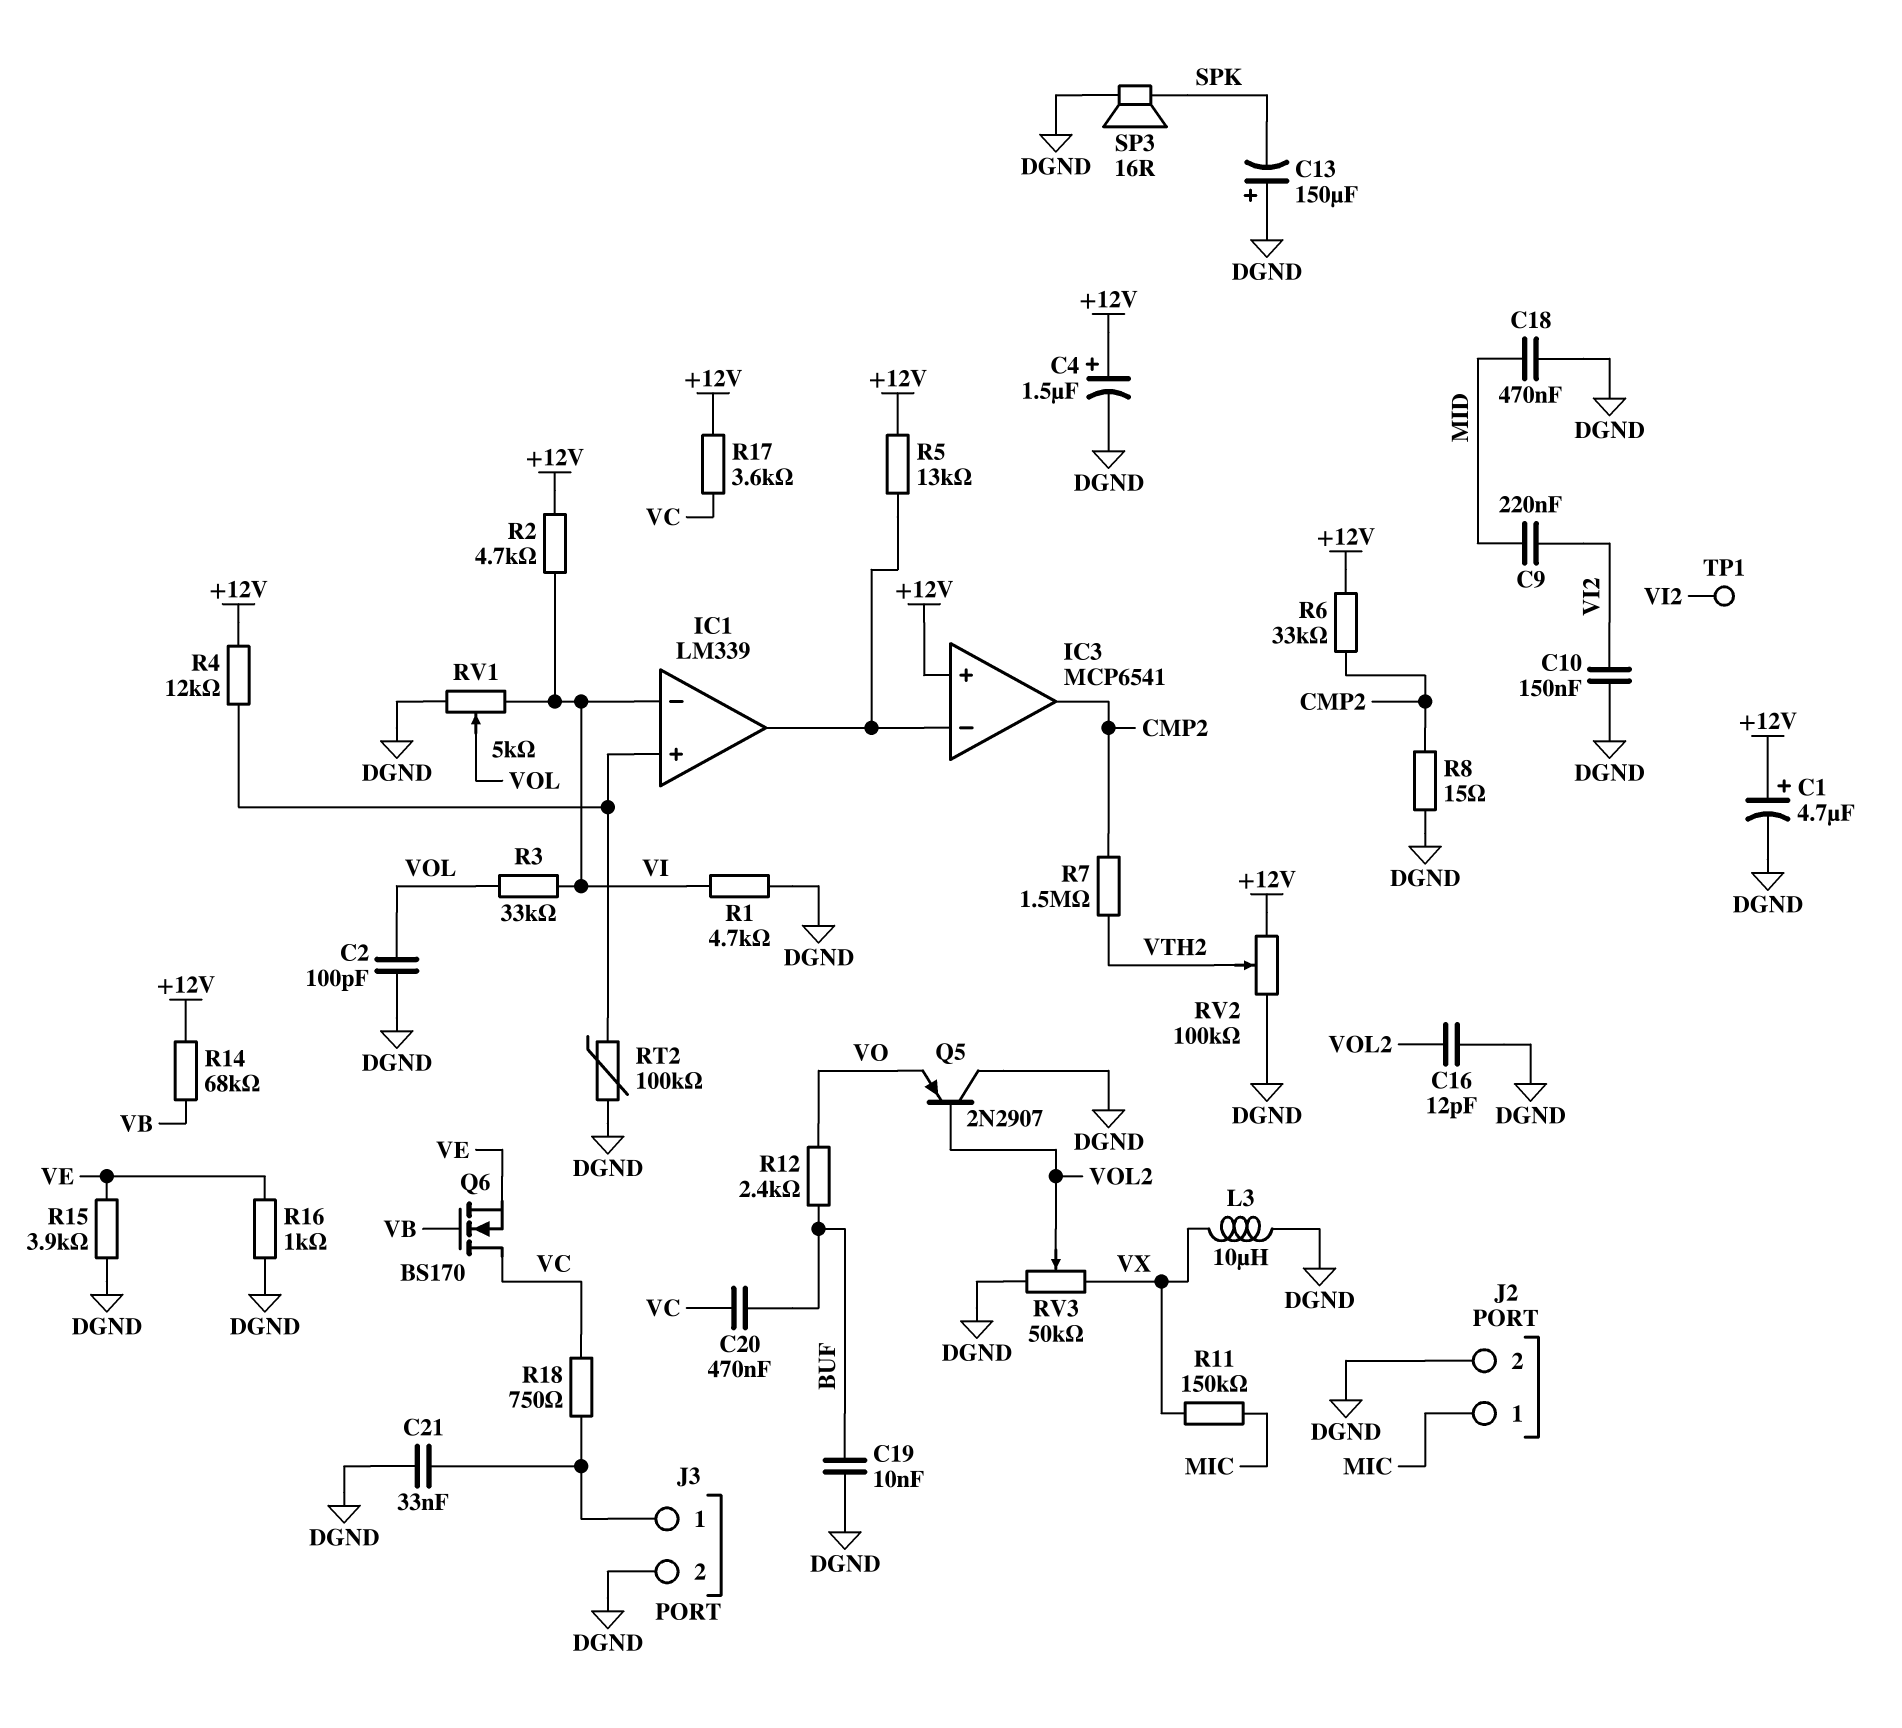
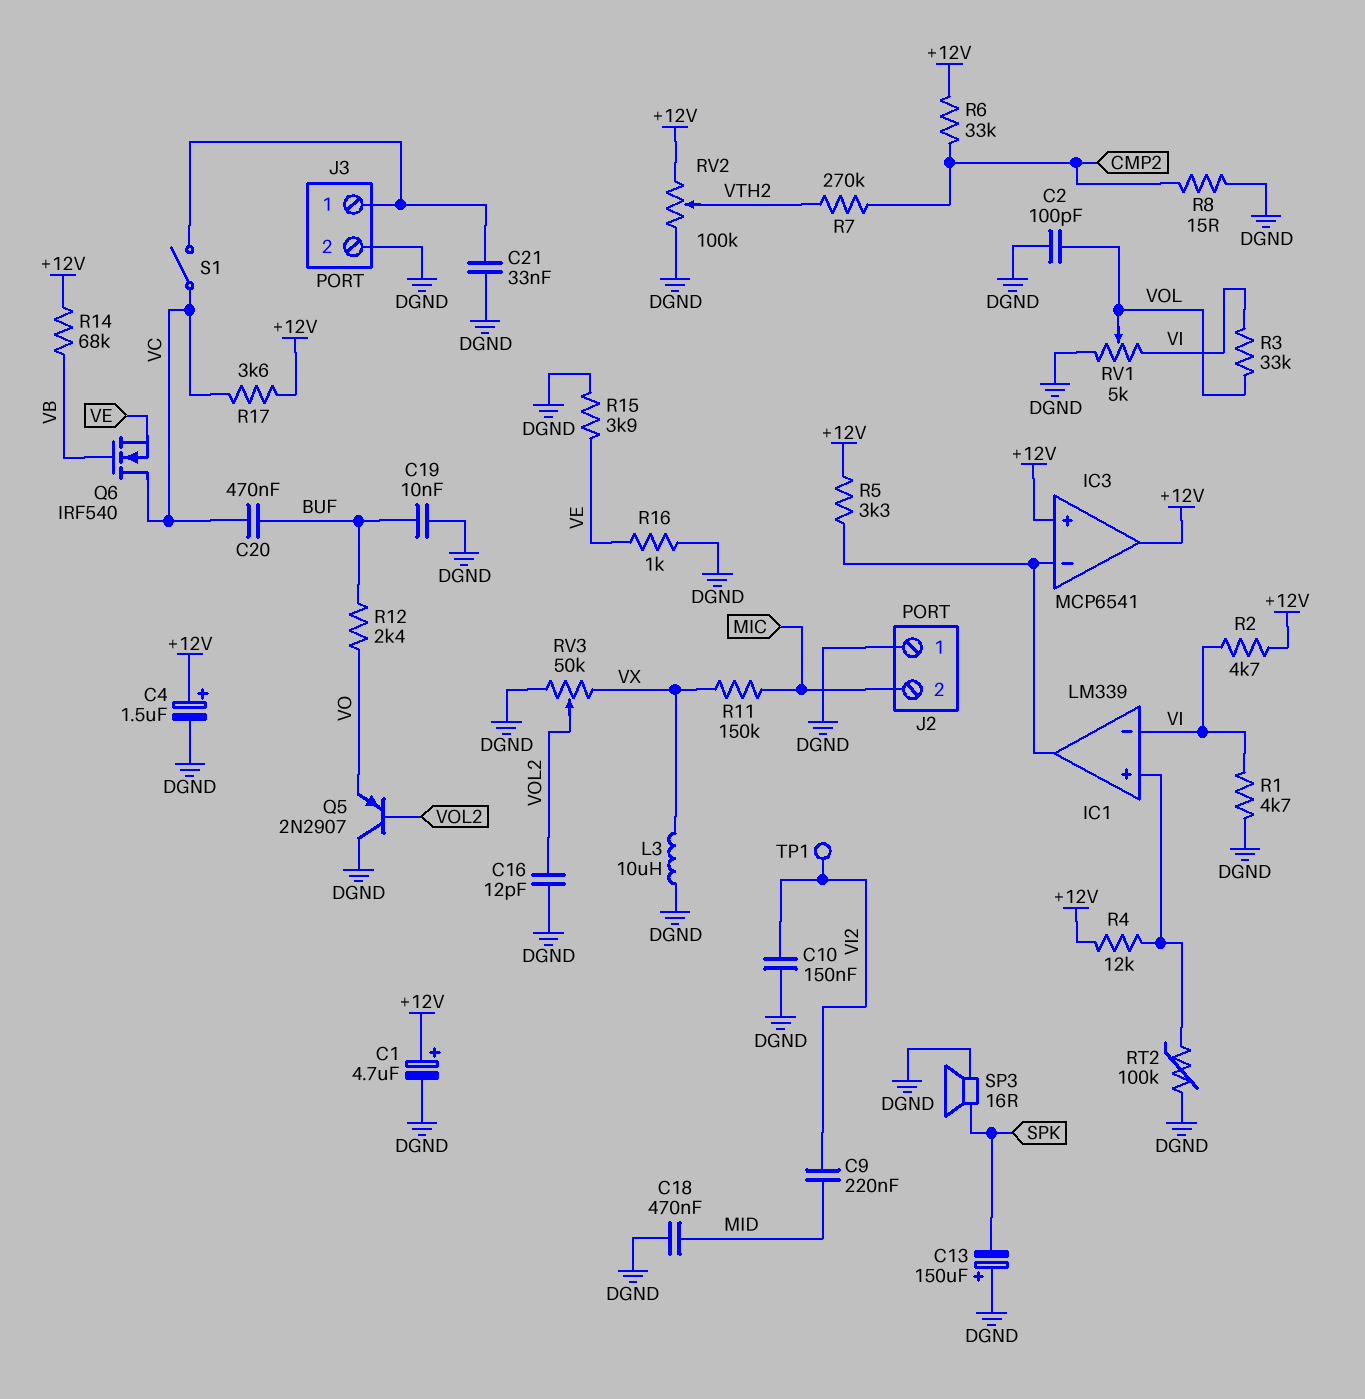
IC3 pin out: CMP2 -> +12V
J2 pin 1: MIC -> DGND
J2 pin 2: DGND -> MIC
Q6: NMOS BS170 (G VB, D VC, S VE) -> NMOS IRF540 (G VB, D VC, S VE)
R5: 13k (+12V, IC1/out) -> 3.3k (+12V, IC1/out)
R7: 1.5M (CMP2, VTH2) -> 270k (CMP2, VTH2)
R18: 750 (J3/1, VC) -> none
S1: none -> switch (J3/1, VC)

